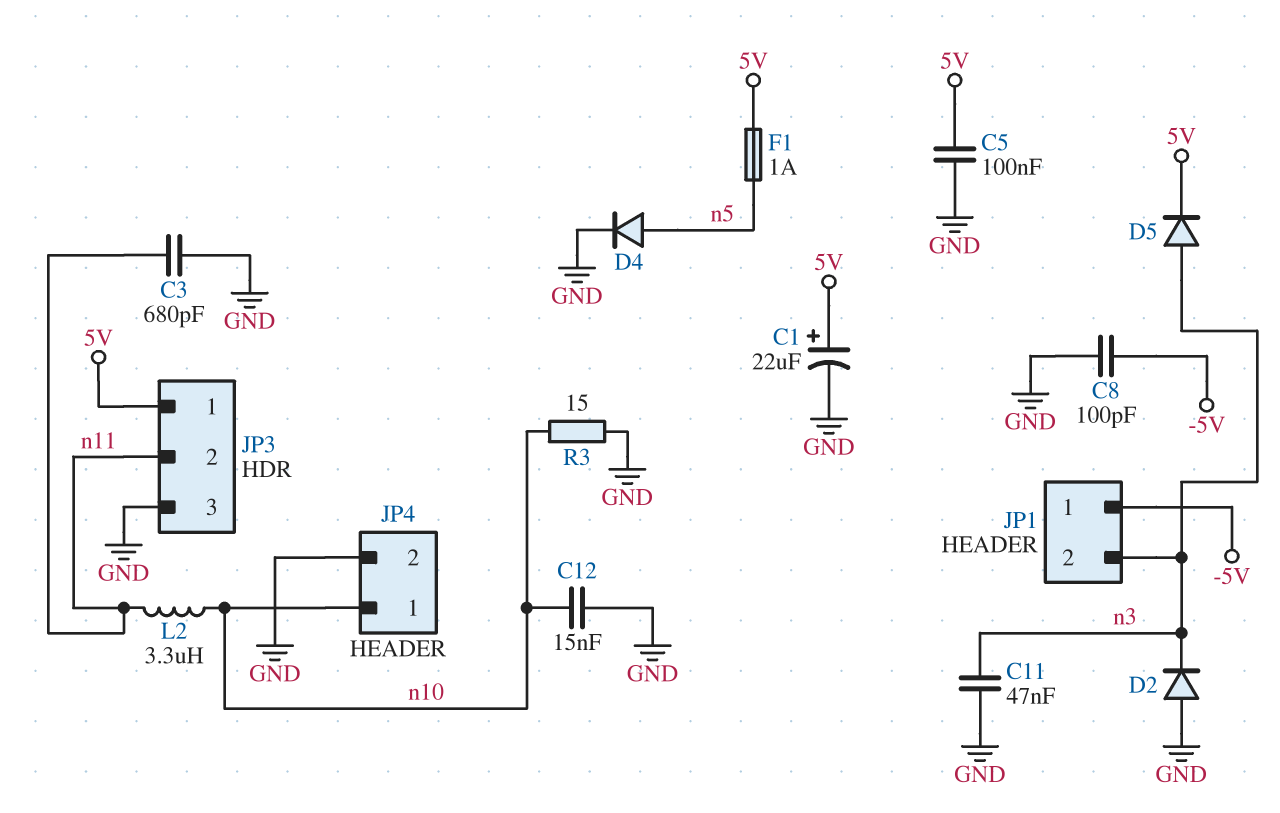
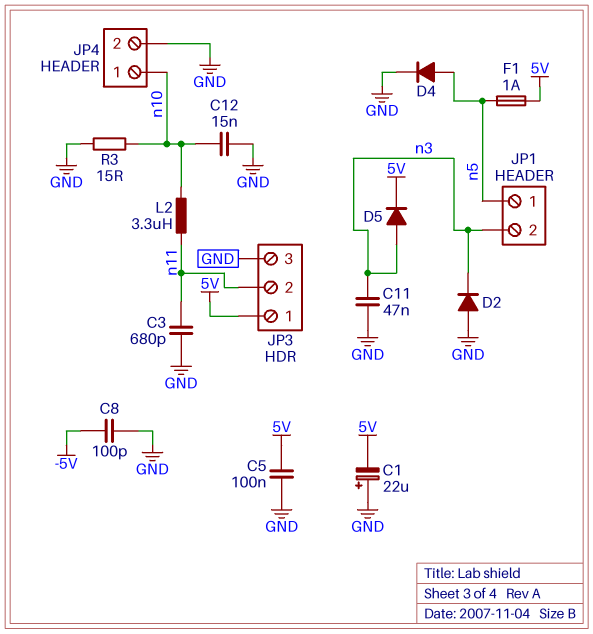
C1: 22uF (plus 5V, minus GND) -> 22uF (plus GND, minus 5V)
JP1 pin 1: -5V -> n5

